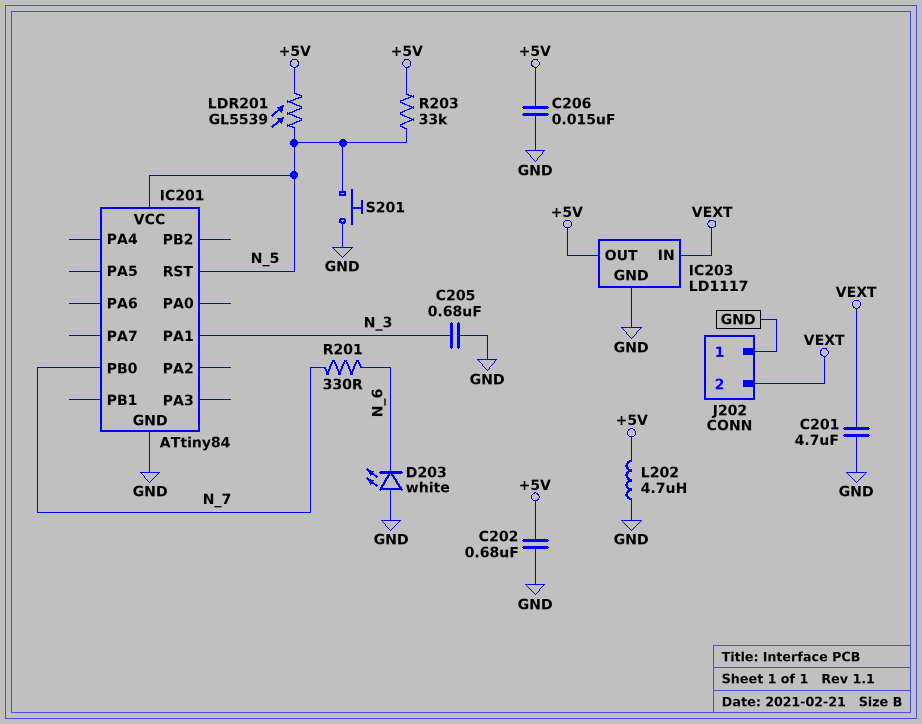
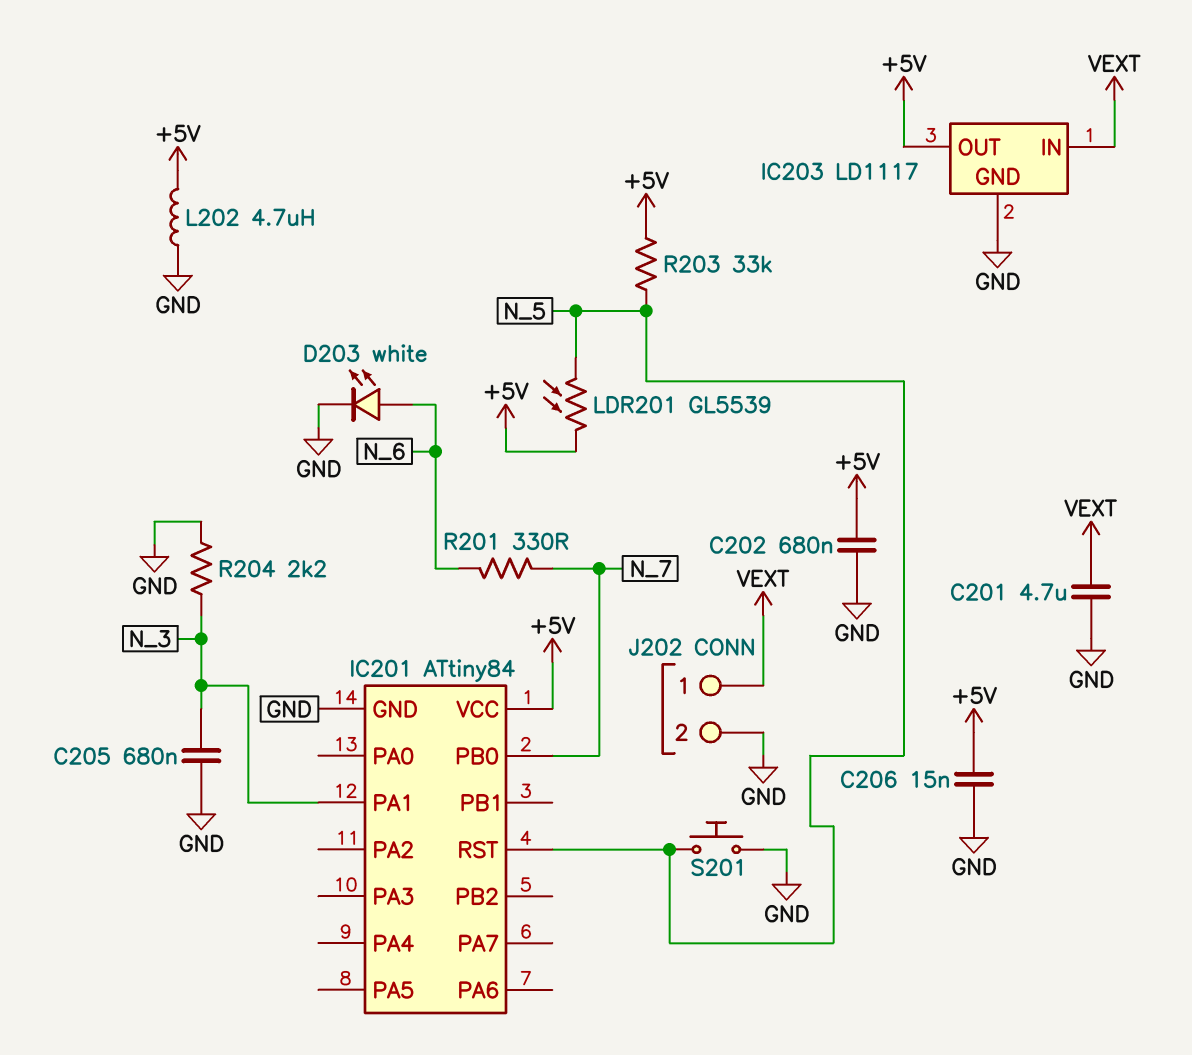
D203: LED white (A GND, K N_6) -> LED white (A N_6, K GND)
IC201 pin VCC: N_5 -> +5V
J202 pin 1: GND -> VEXT
J202 pin 2: VEXT -> GND
R204: none -> 2.2k (GND, N_3)

